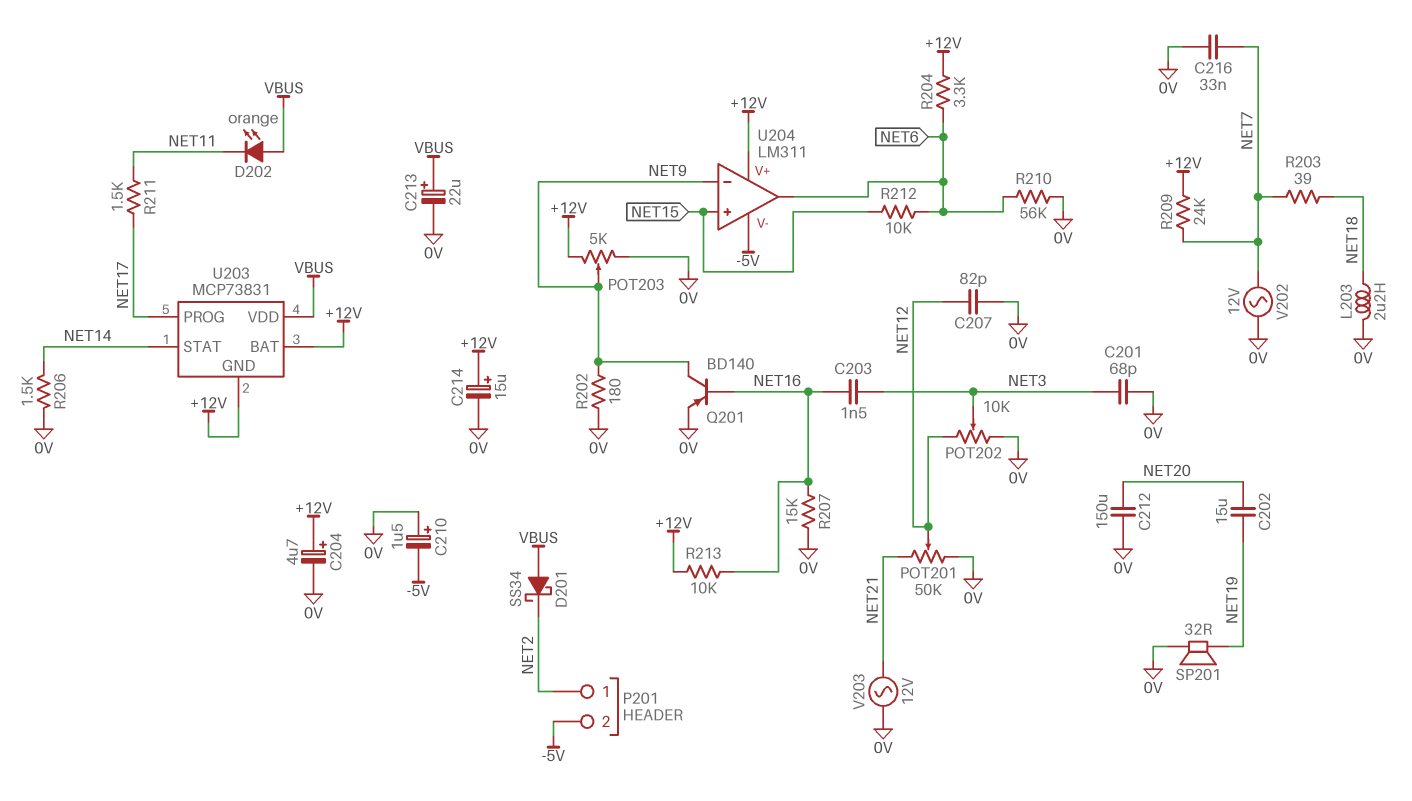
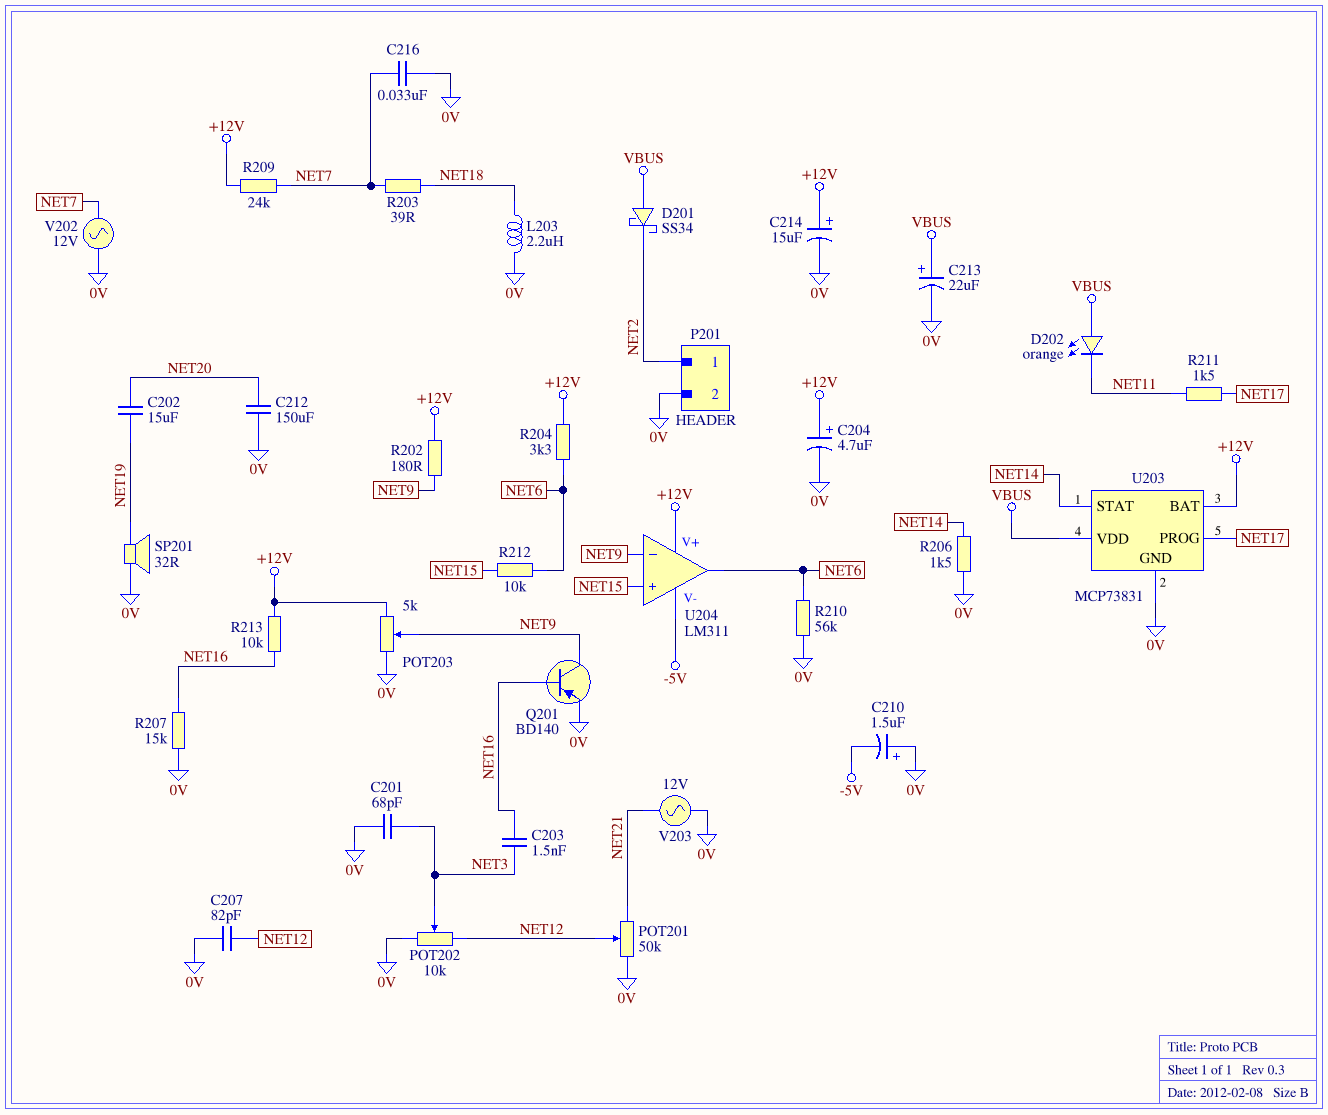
P201 pin 2: -5V -> 0V
R202: 180 (0V, NET9) -> 180 (+12V, NET9)
U203 pin GND: +12V -> 0V

